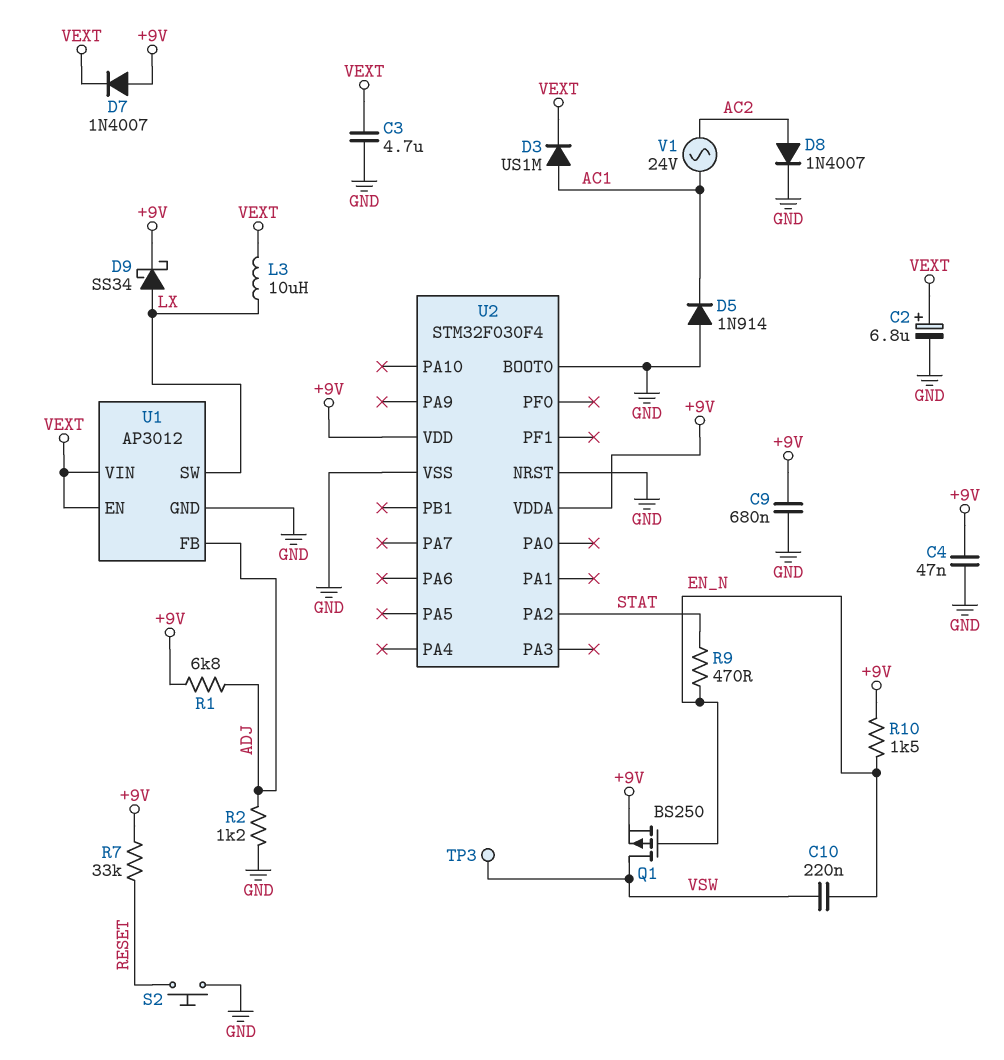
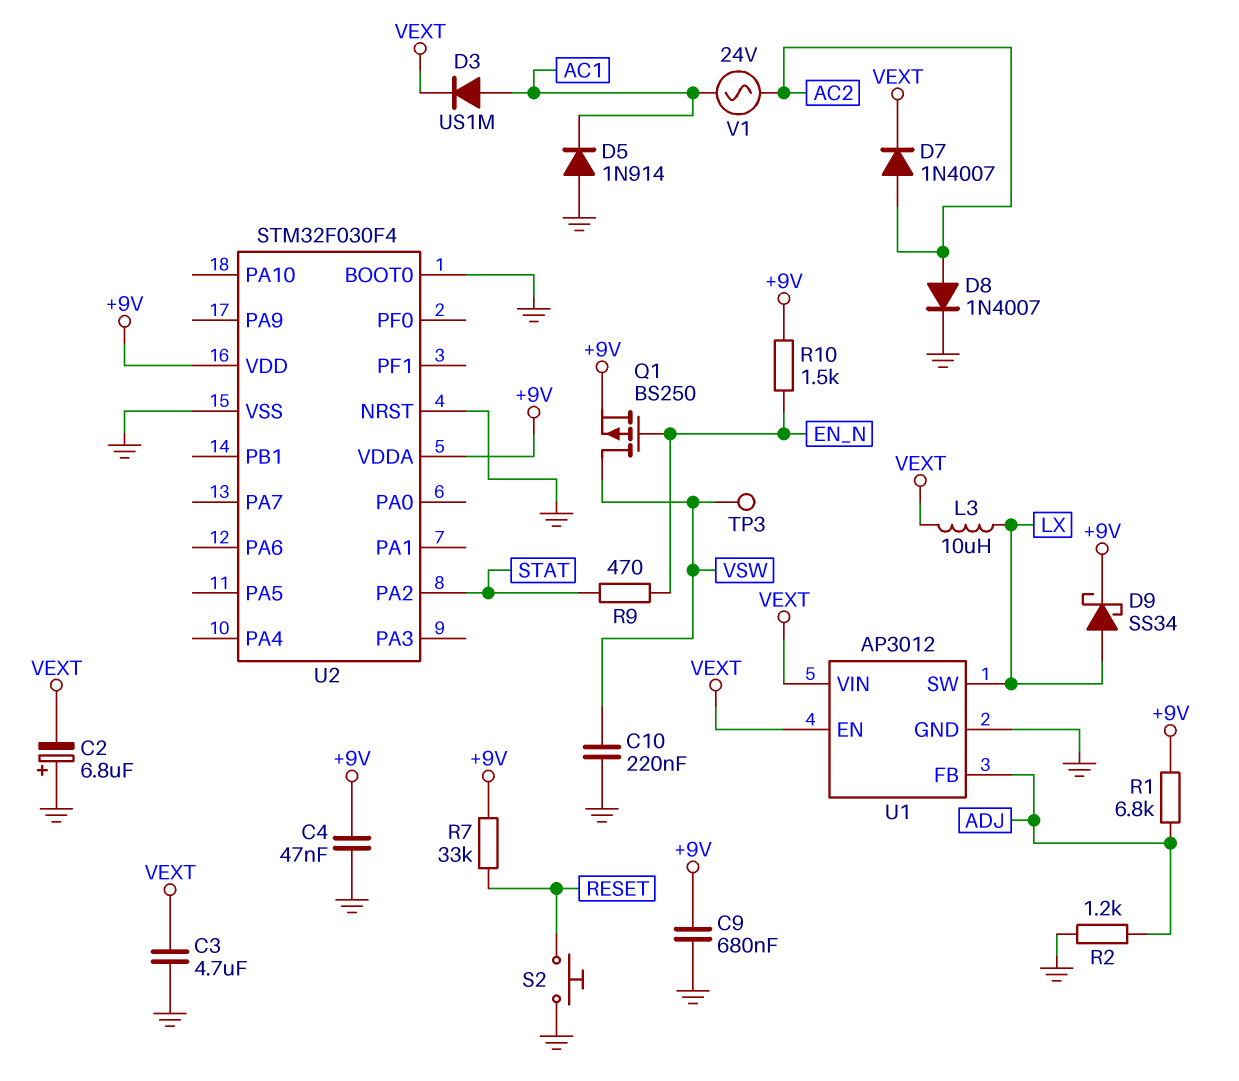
C2: 6.8uF (plus VEXT, minus GND) -> 6.8uF (plus GND, minus VEXT)
C10: 220nF (EN_N, VSW) -> 220nF (GND, VSW)
D7: diode 1N4007 (A +9V, K VEXT) -> diode 1N4007 (A AC2, K VEXT)

